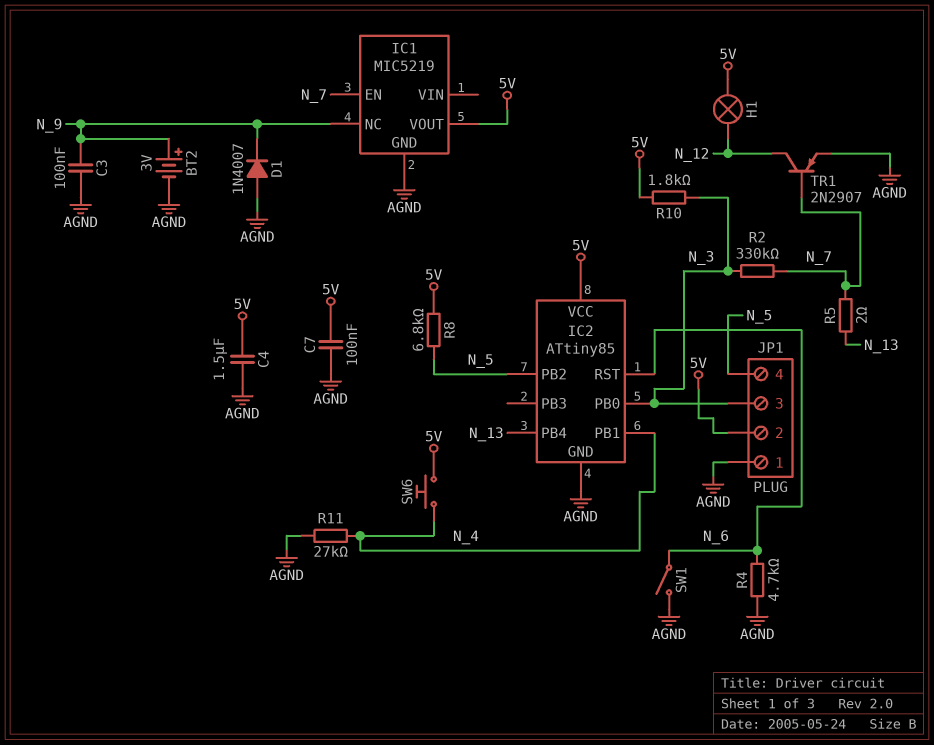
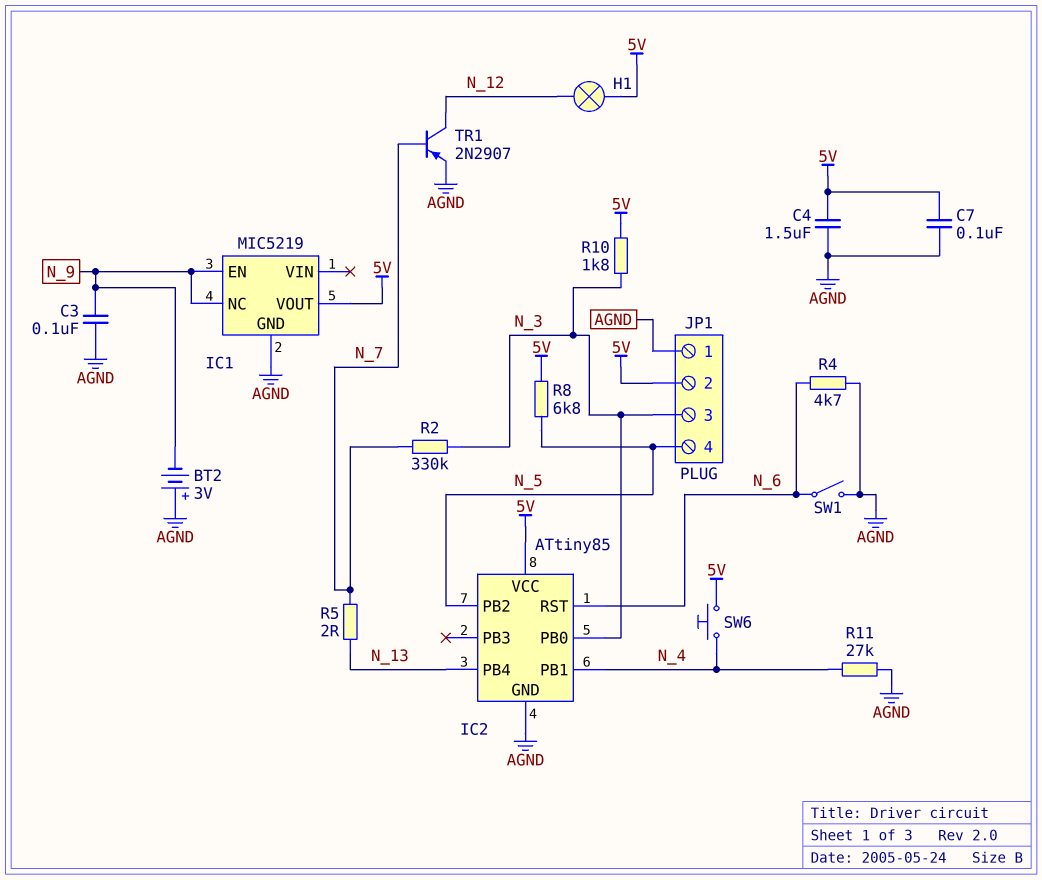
BT2: 3V (plus N_9, minus AGND) -> 3V (plus AGND, minus N_9)
D1: diode 1N4007 (A AGND, K N_9) -> none
IC1 pin EN: N_7 -> N_9

